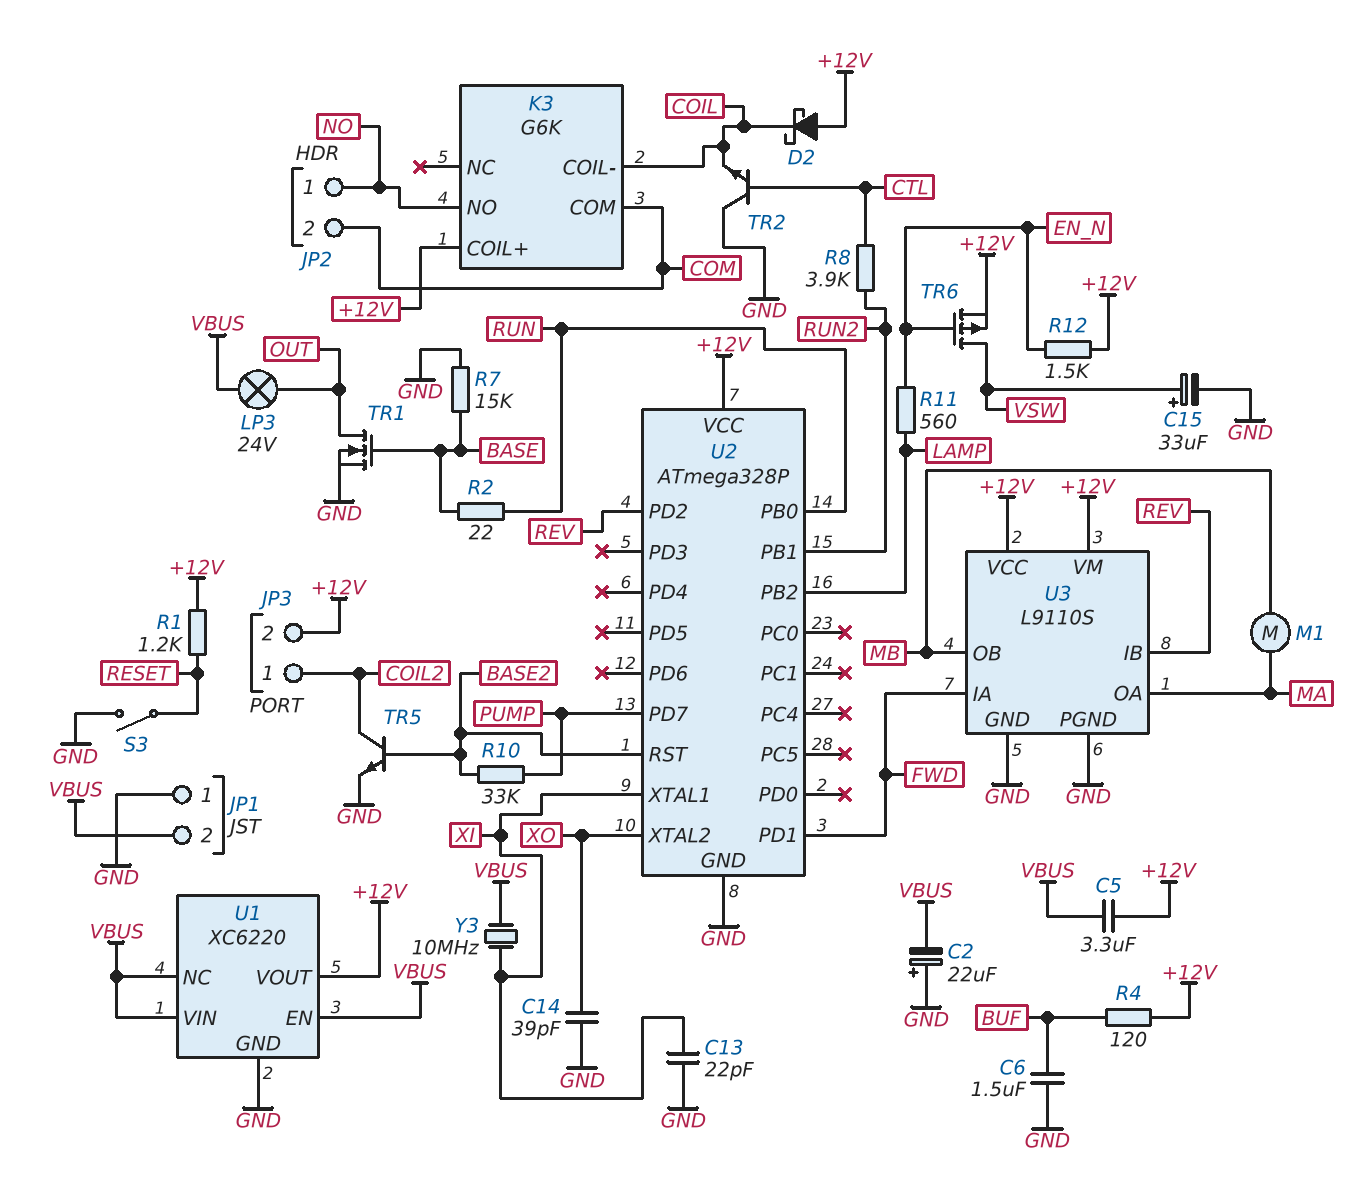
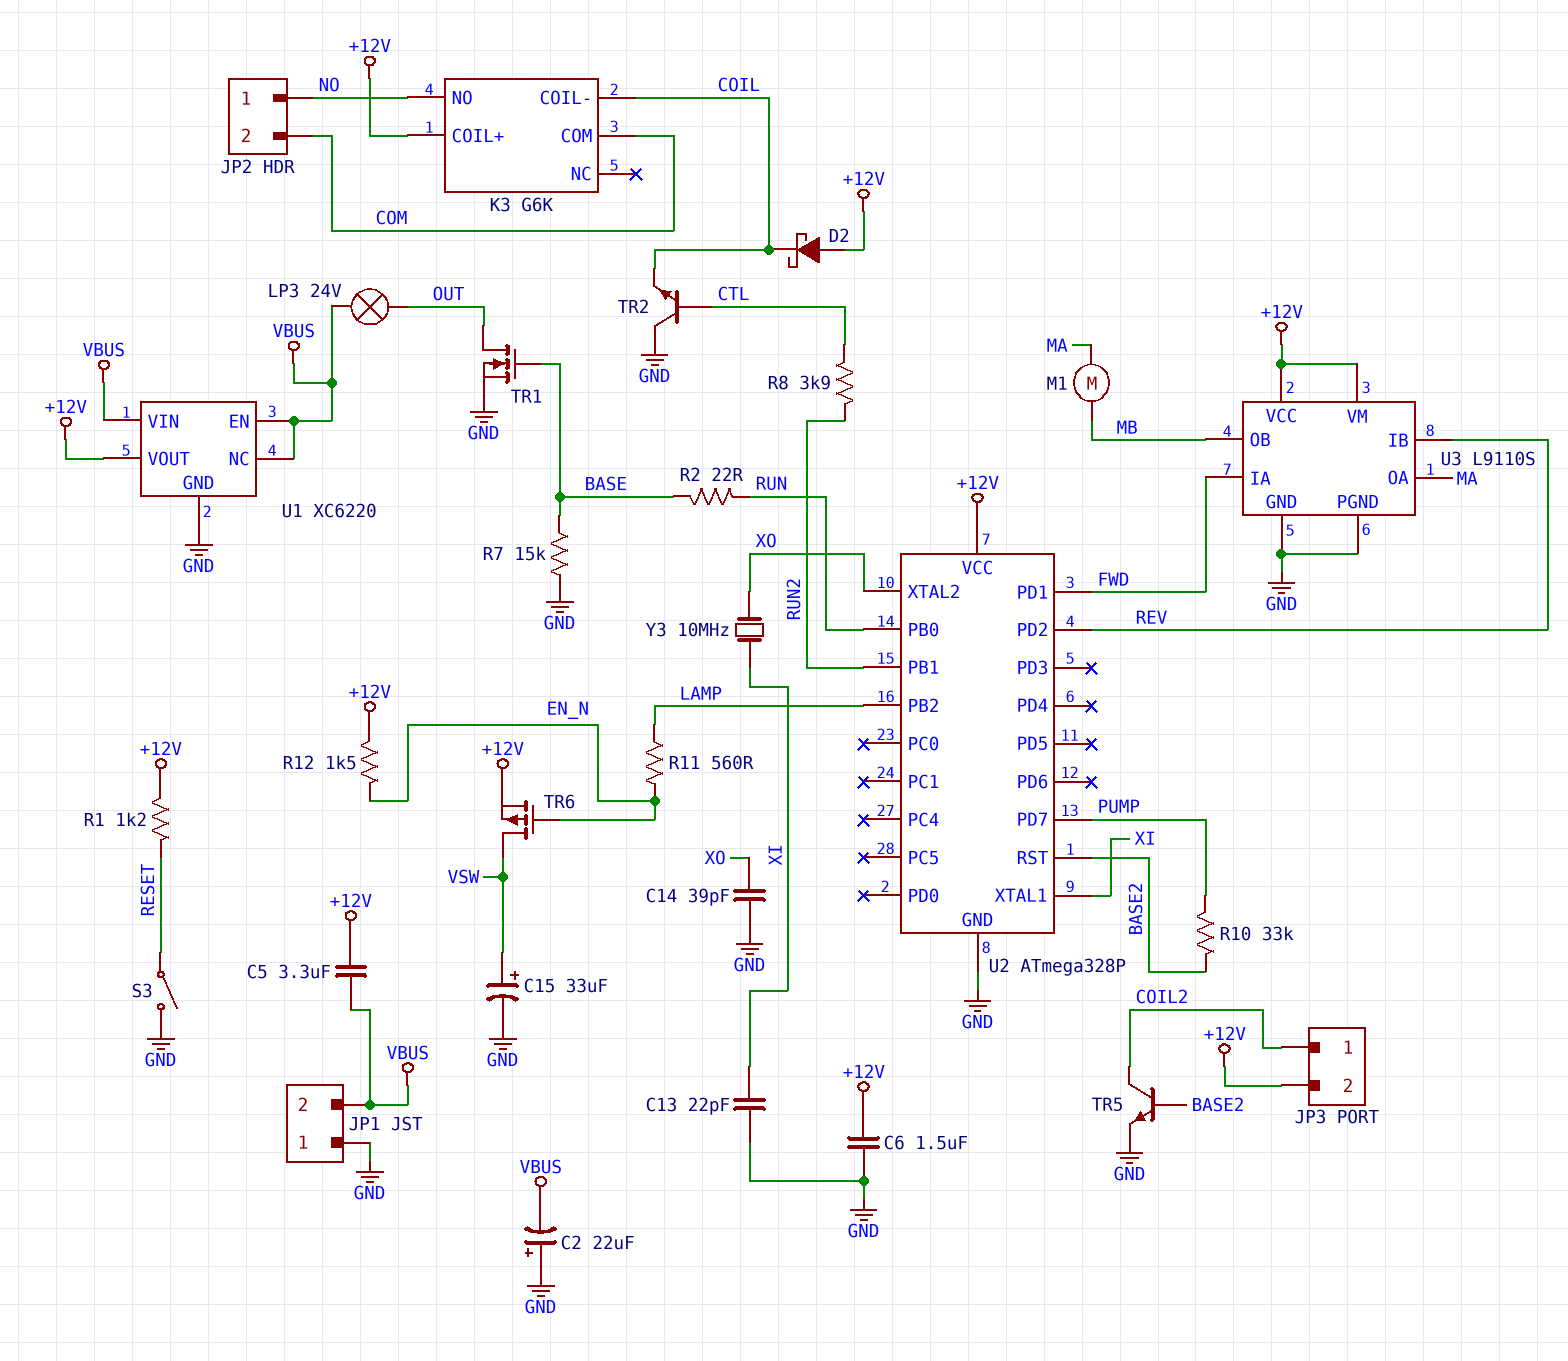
C6: 1.5uF (BUF, GND) -> 1.5uF (+12V, GND)
R4: 120 (+12V, BUF) -> none
Y3: 10MHz (VBUS, XI) -> 10MHz (XI, XO)

